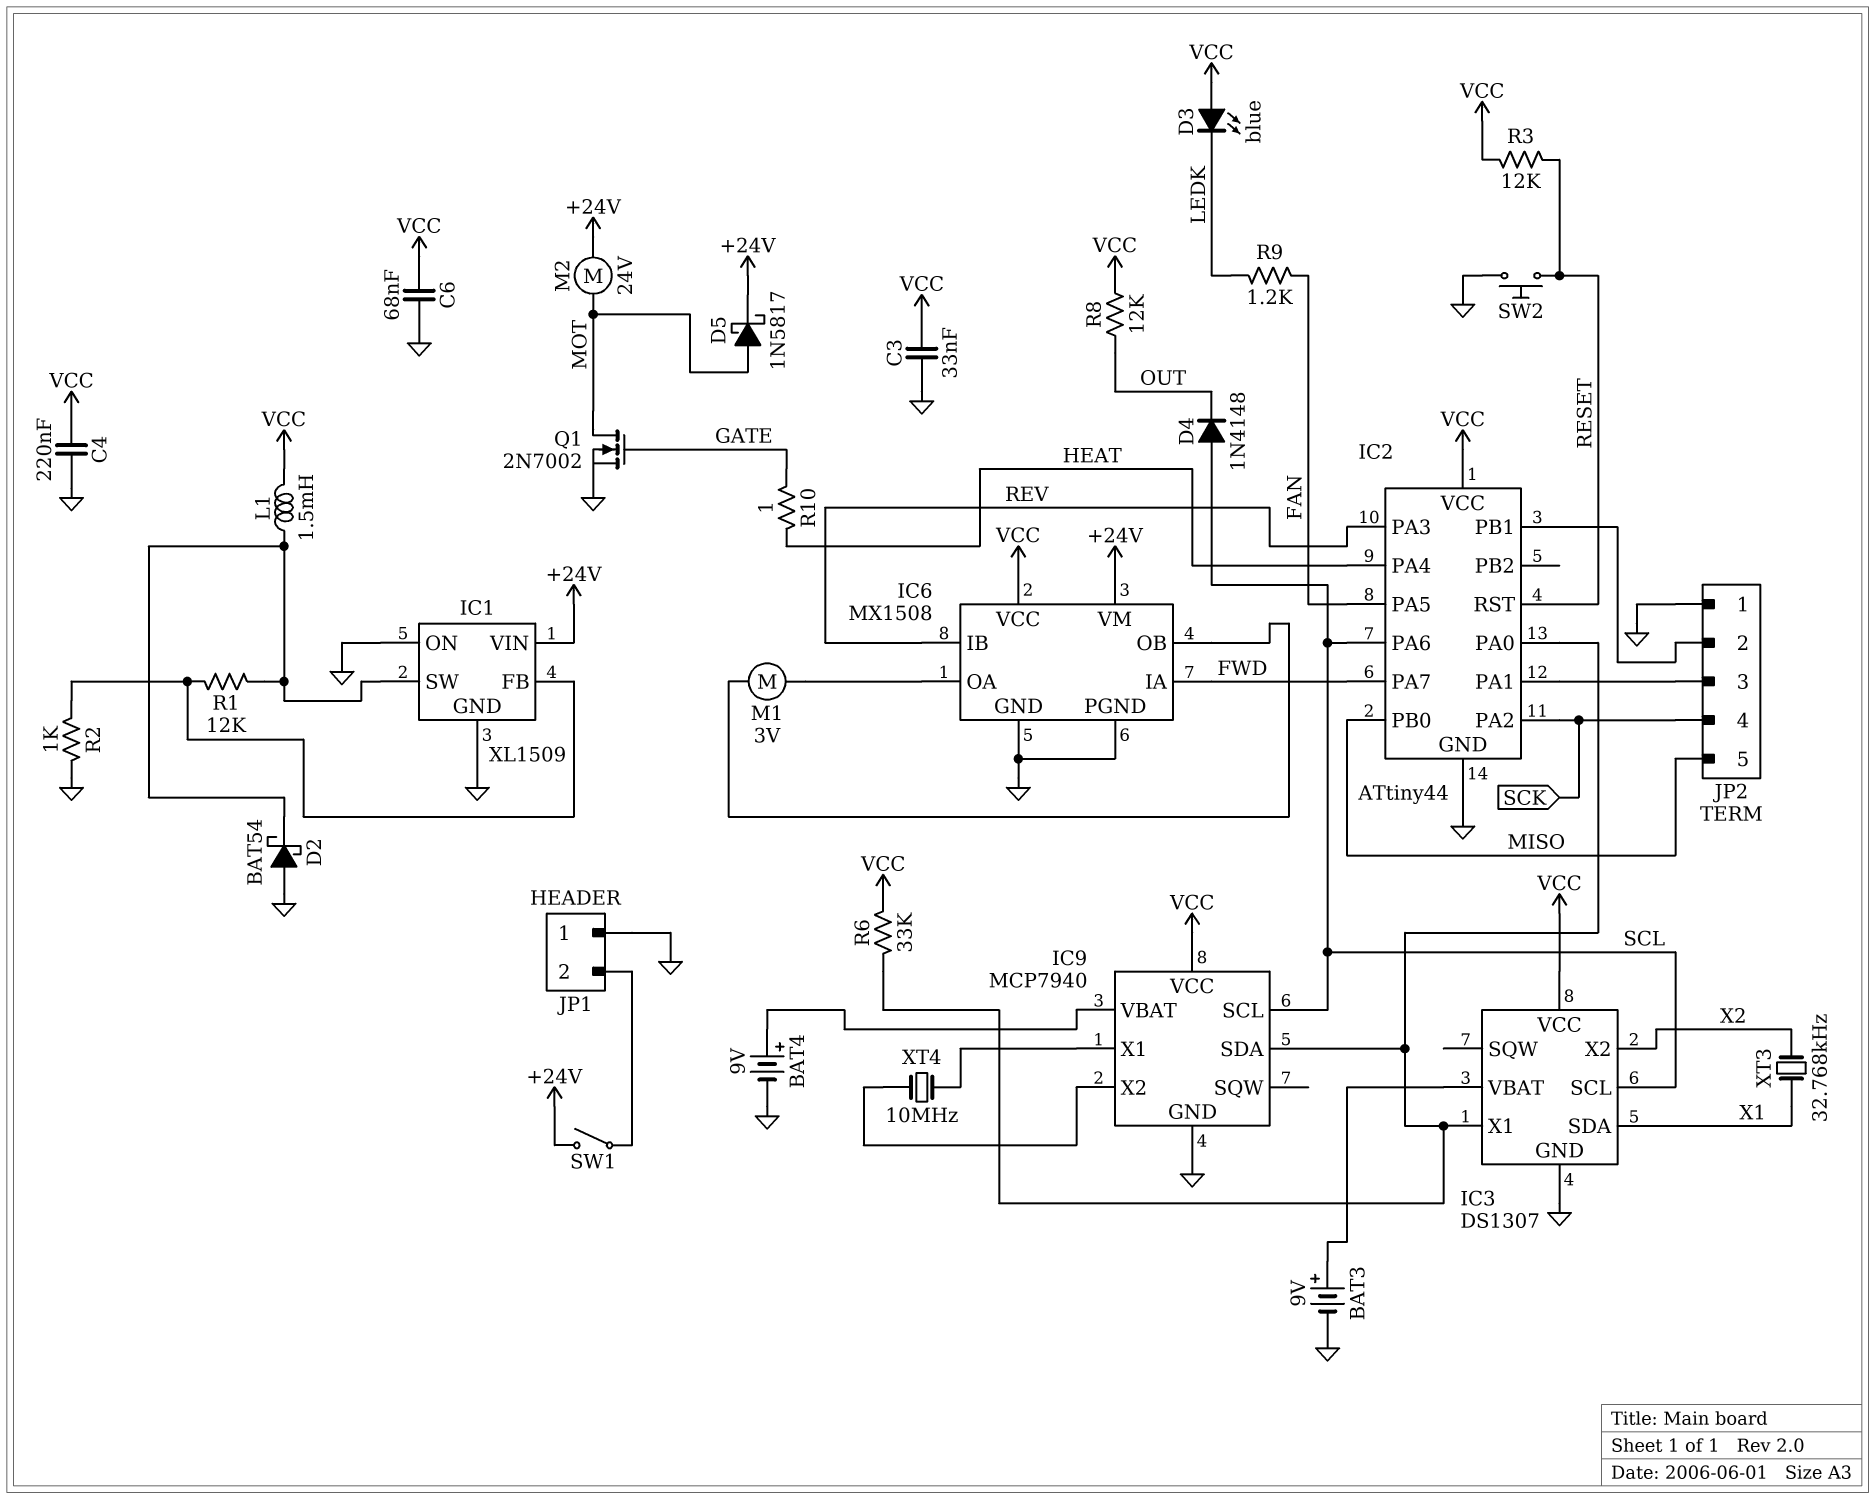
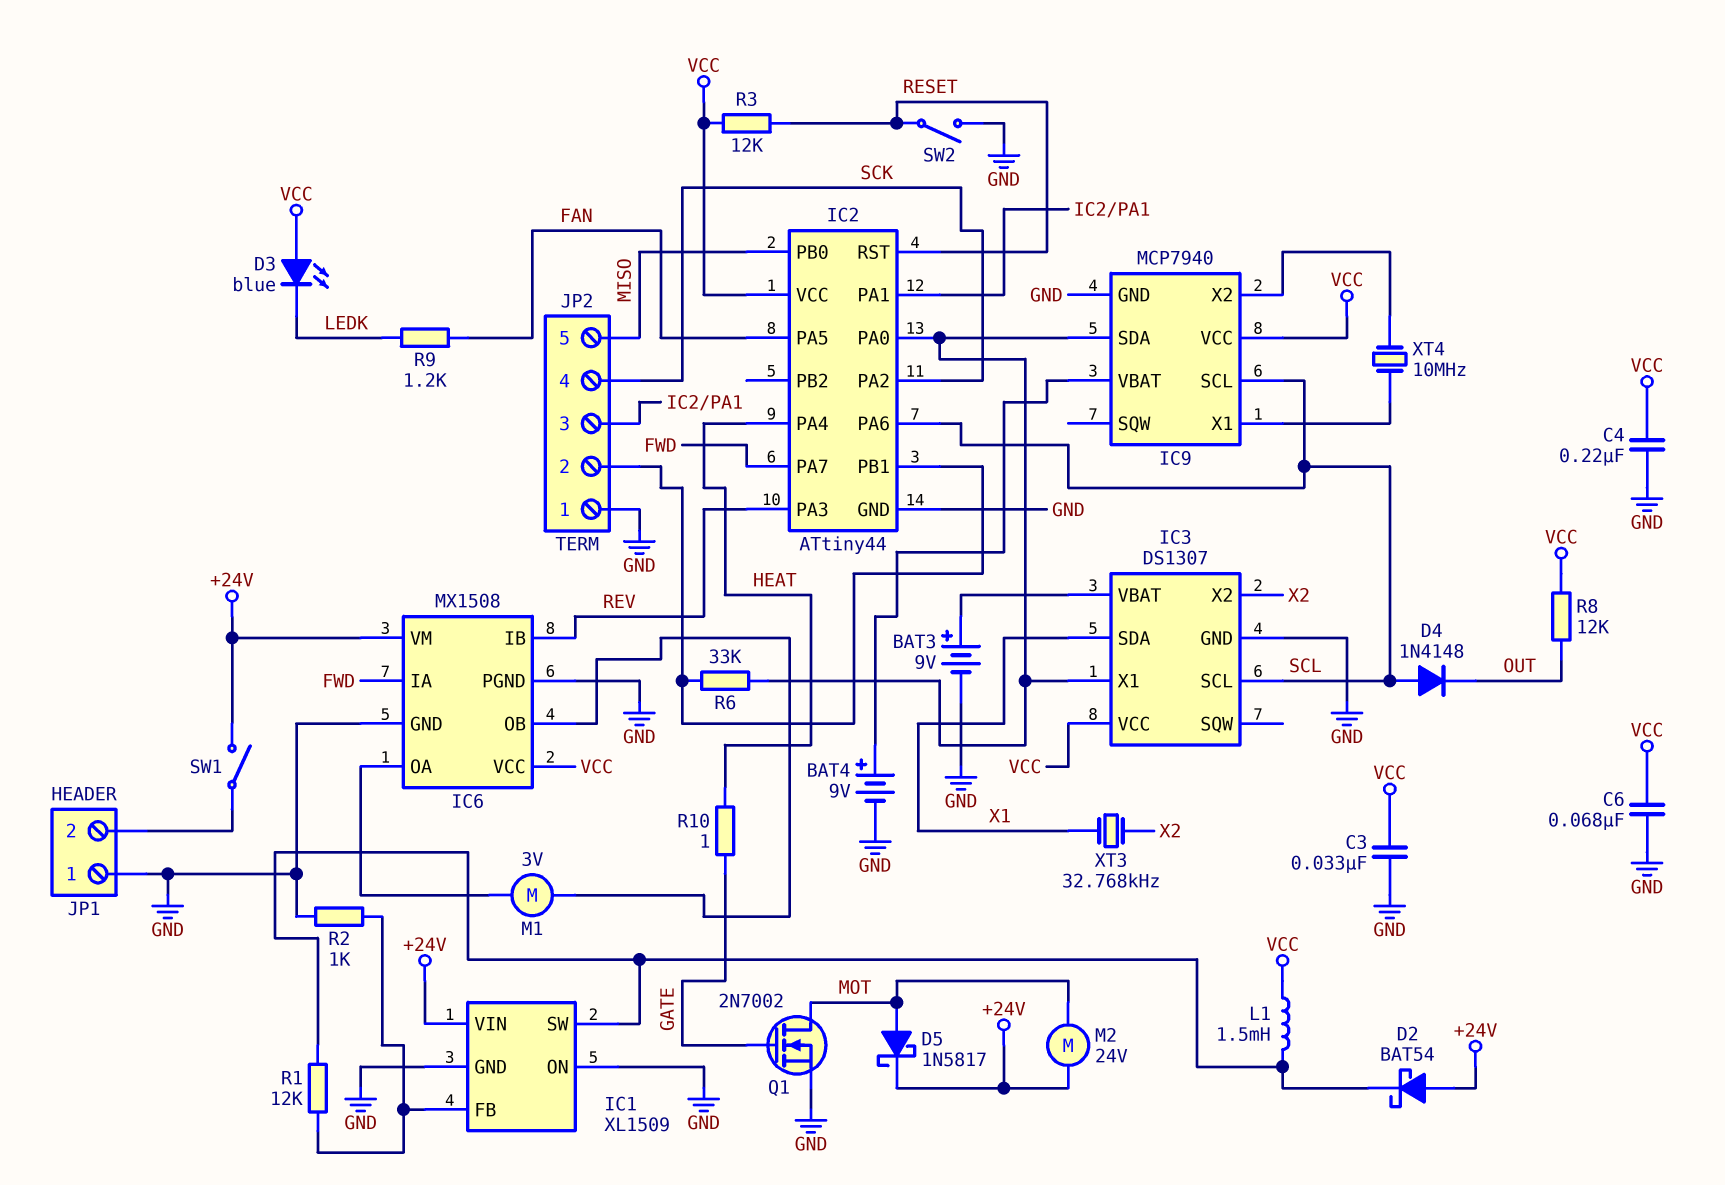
D2: schottky BAT54 (A GND, K IC1/SW) -> schottky BAT54 (A +24V, K IC1/SW)
R6: 33k (IC2/PA0, VCC) -> 33k (IC2/PA0, IC2/PB1)
SW2: button (GND, RESET) -> switch (GND, RESET)

